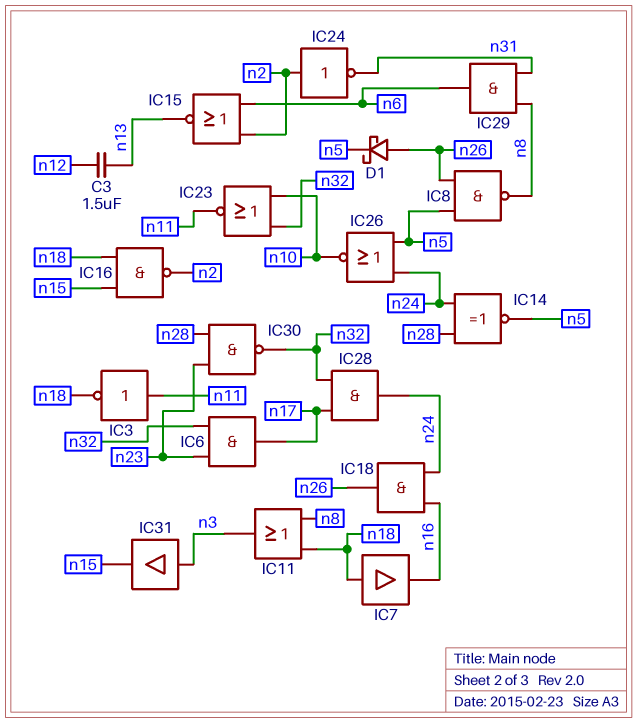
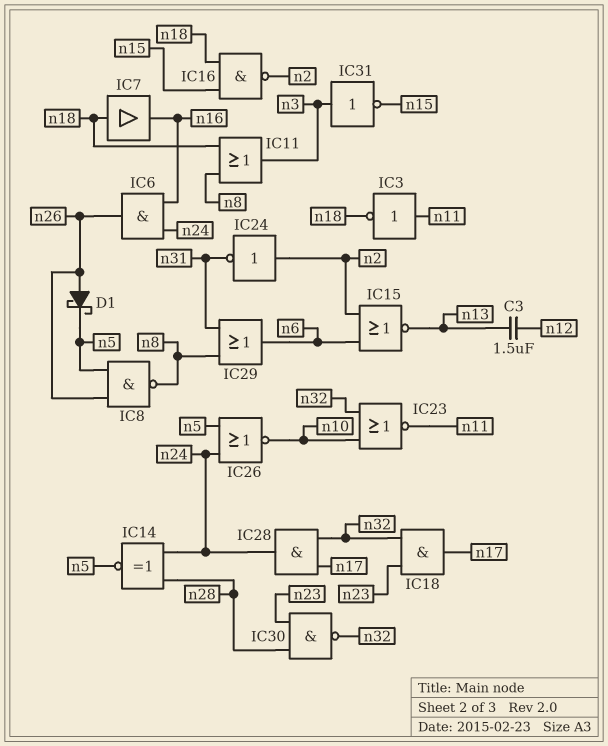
IC6: AND (in n23, in n32, out n17) -> AND (in n16, in n24, out n26)
IC18: AND (in n16, in n24, out n26) -> AND (in n23, in n32, out n17)
IC29: AND (in n8, in n31, out n6) -> OR (in n8, in n31, out n6)
IC31: buffer (in n3, out n15) -> NOT (in n3, out n15)

